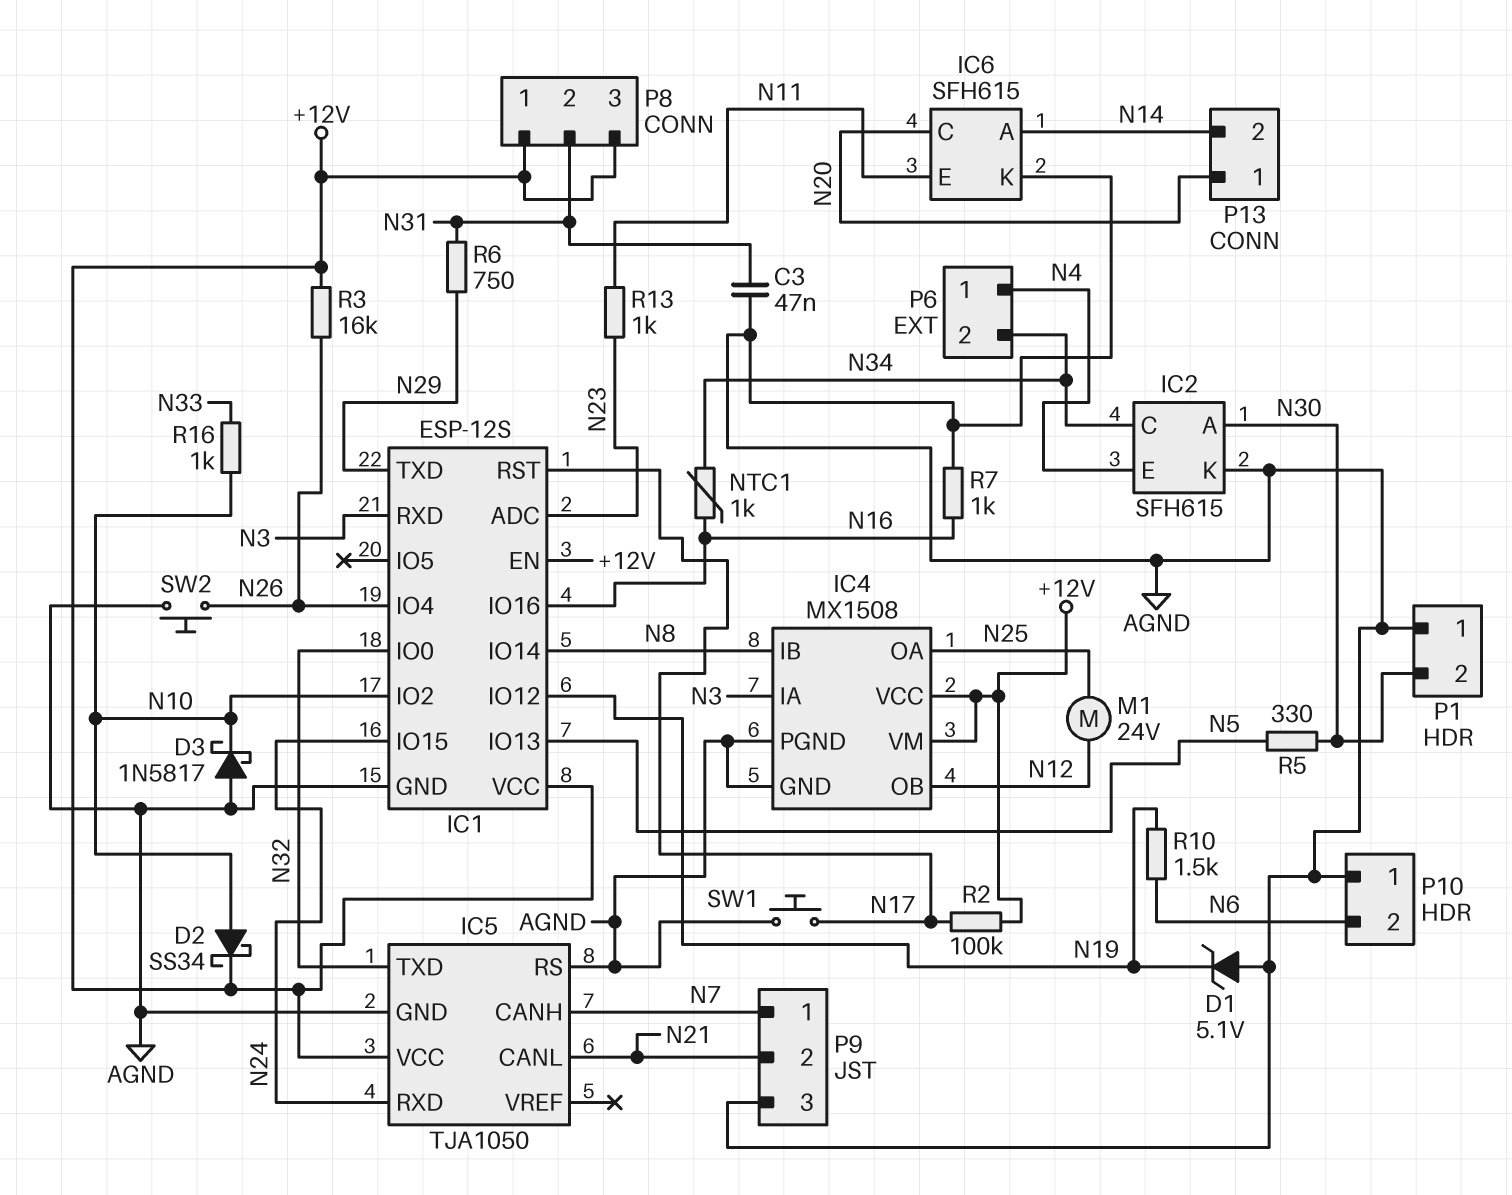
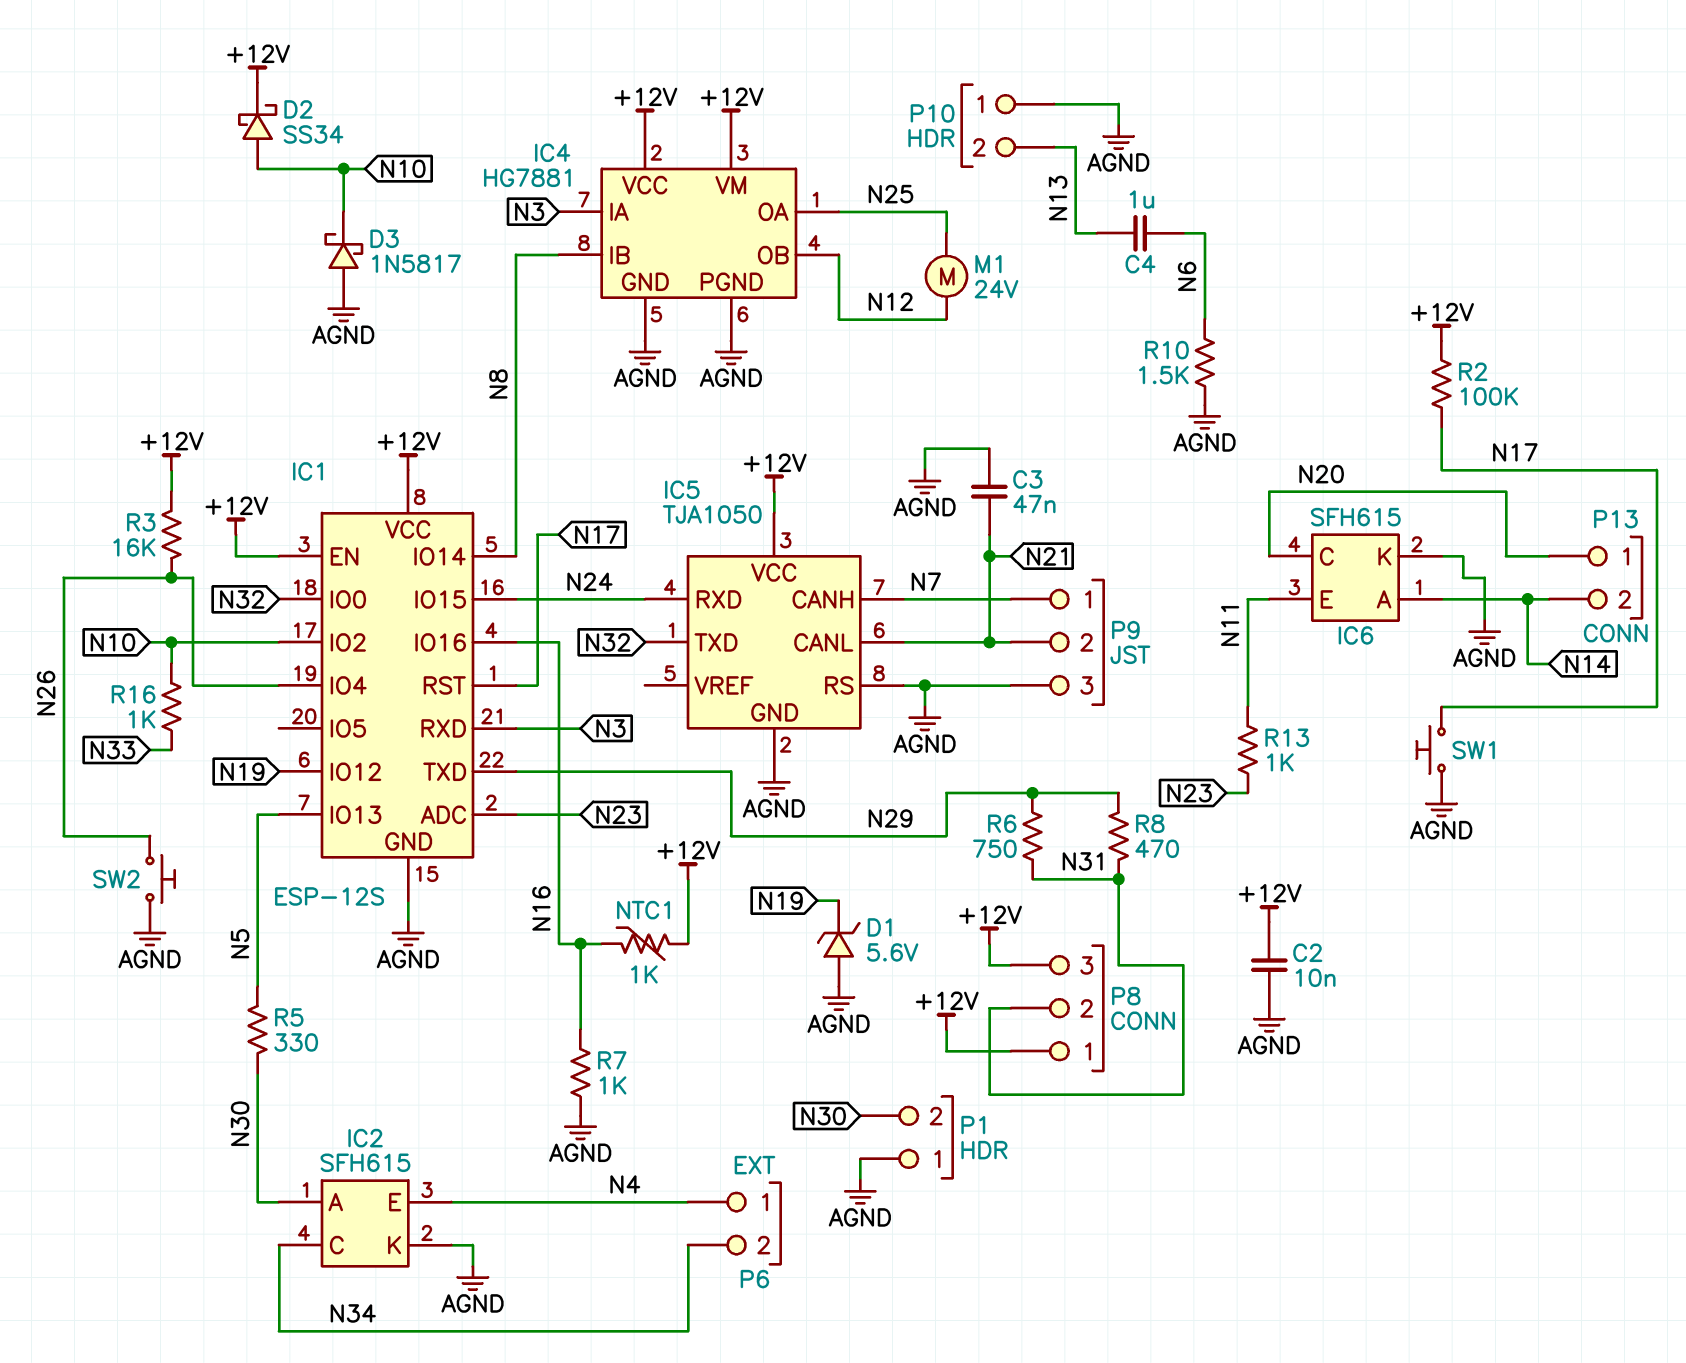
C2: none -> 10nF (+12V, AGND)
C3: 47nF (AGND, N31) -> 47nF (AGND, N21)
C4: none -> 1uF (N6, N13)
D1: zener 5.1V (A AGND, K N19) -> zener 5.6V (A AGND, K N19)
IC4: MX1508 -> HG7881
NTC1: 1k (N16, N34) -> 1k (+12V, N16)
P10 pin 2: N6 -> N13
R8: none -> 470 (N29, N31)
R10: 1.5k (N6, N19) -> 1.5k (AGND, N6)

